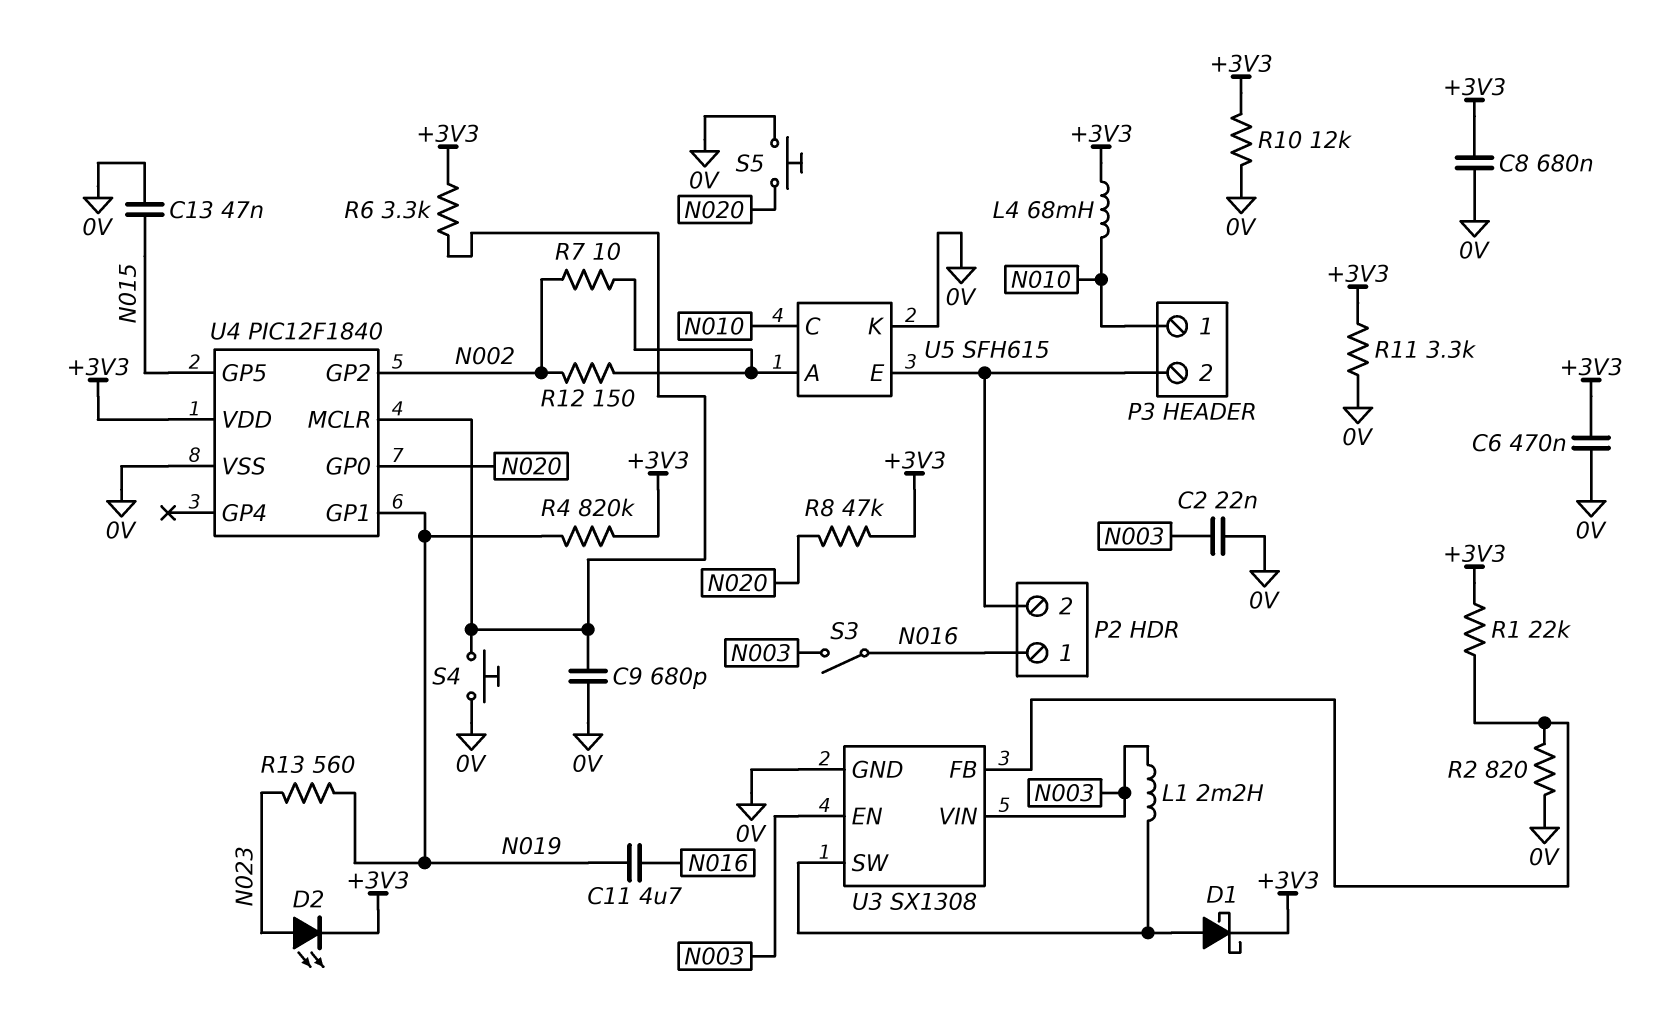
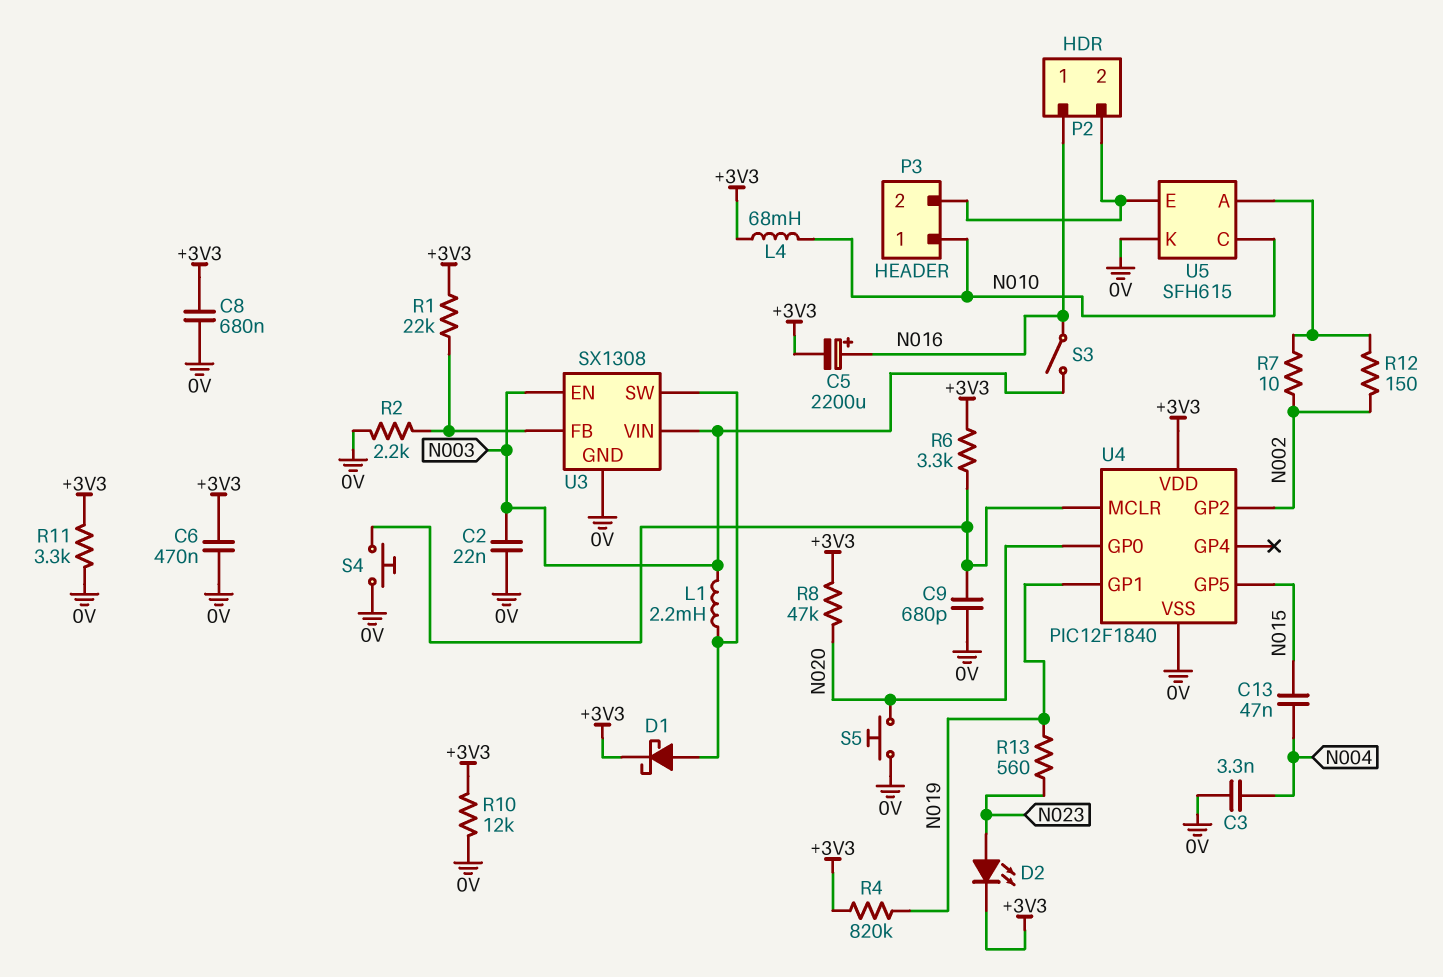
C3: none -> 3.3nF (0V, N004)
C5: none -> 2200uF (plus N016, minus +3V3)
C11: 4.7uF (N016, N019) -> none
C13: 47nF (0V, N015) -> 47nF (N004, N015)
R2: 820 (0V, U3/FB) -> 2.2k (0V, U3/FB)

